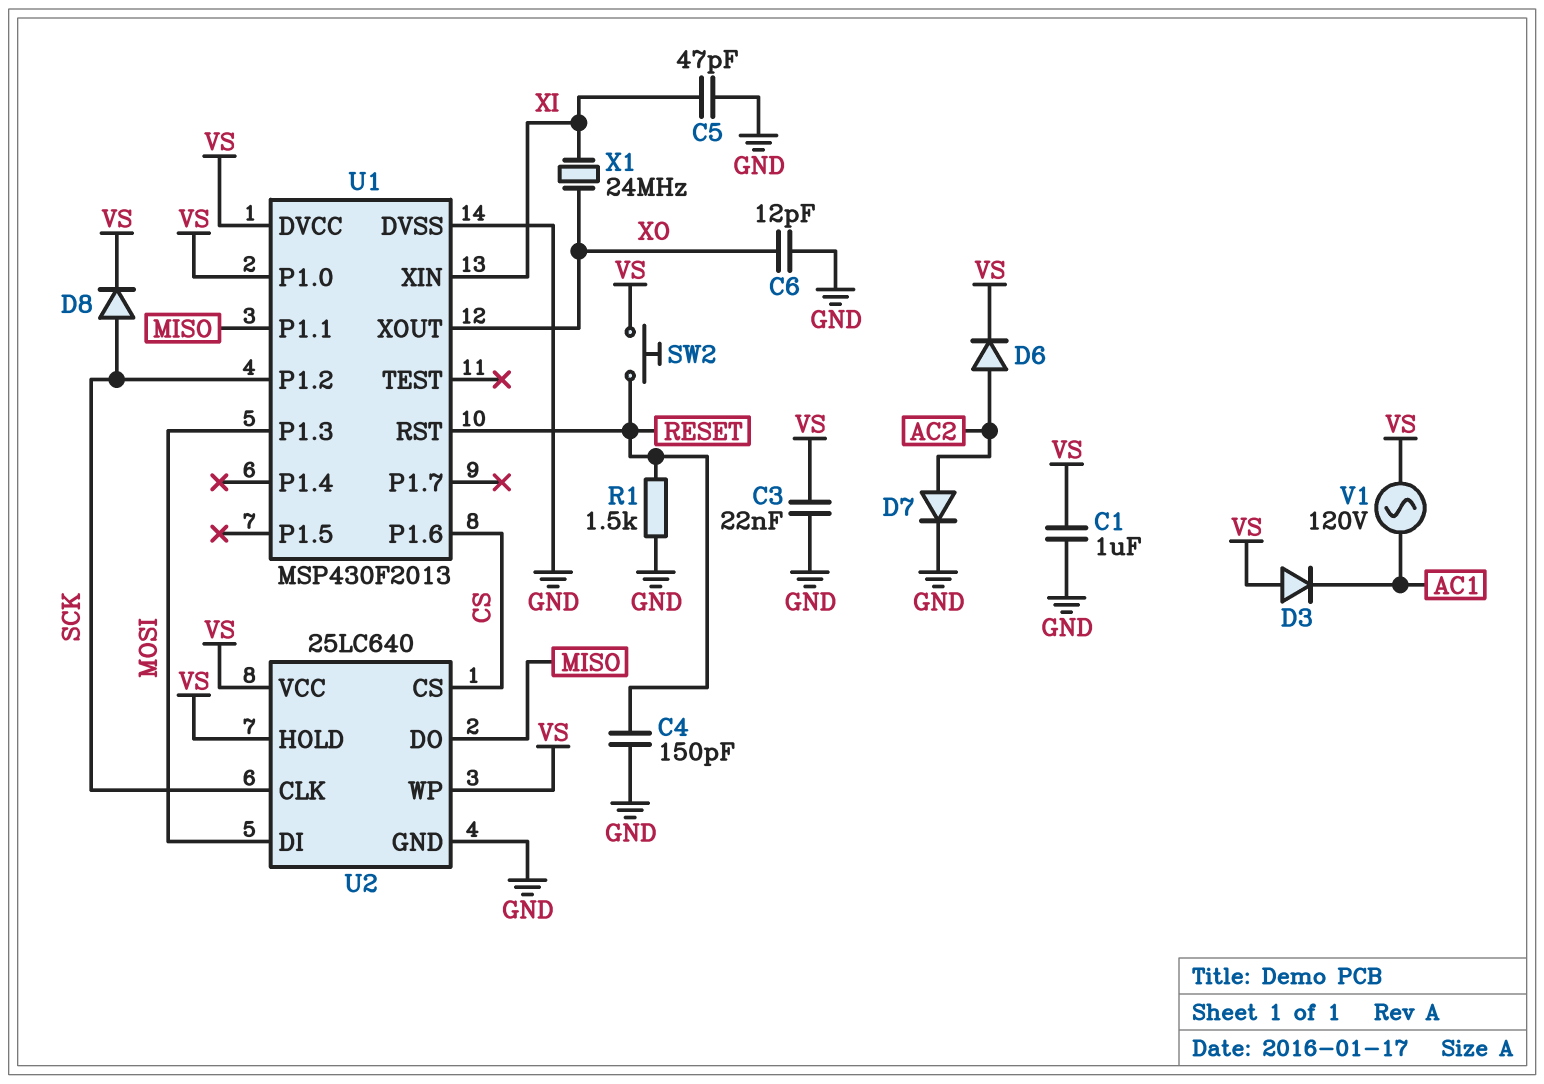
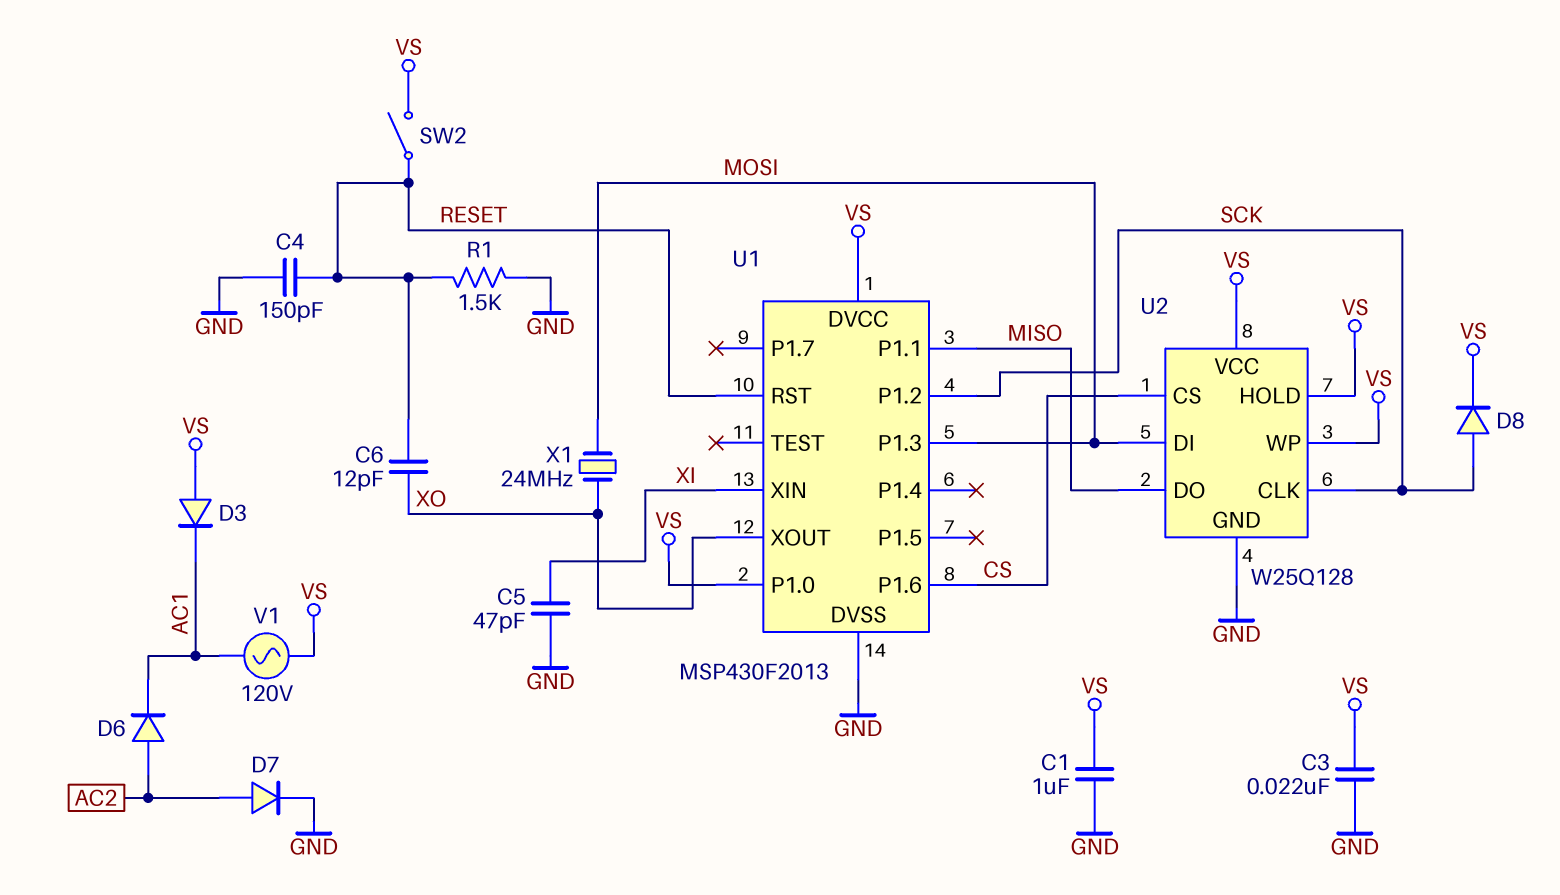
C6: 12pF (GND, XO) -> 12pF (RESET, XO)
D6: diode (A AC2, K VS) -> diode (A AC2, K AC1)
SW2: button (RESET, VS) -> switch (RESET, VS)
U2: 25LC640 -> W25Q128
X1: 24MHz (XI, XO) -> 24MHz (MOSI, XO)

